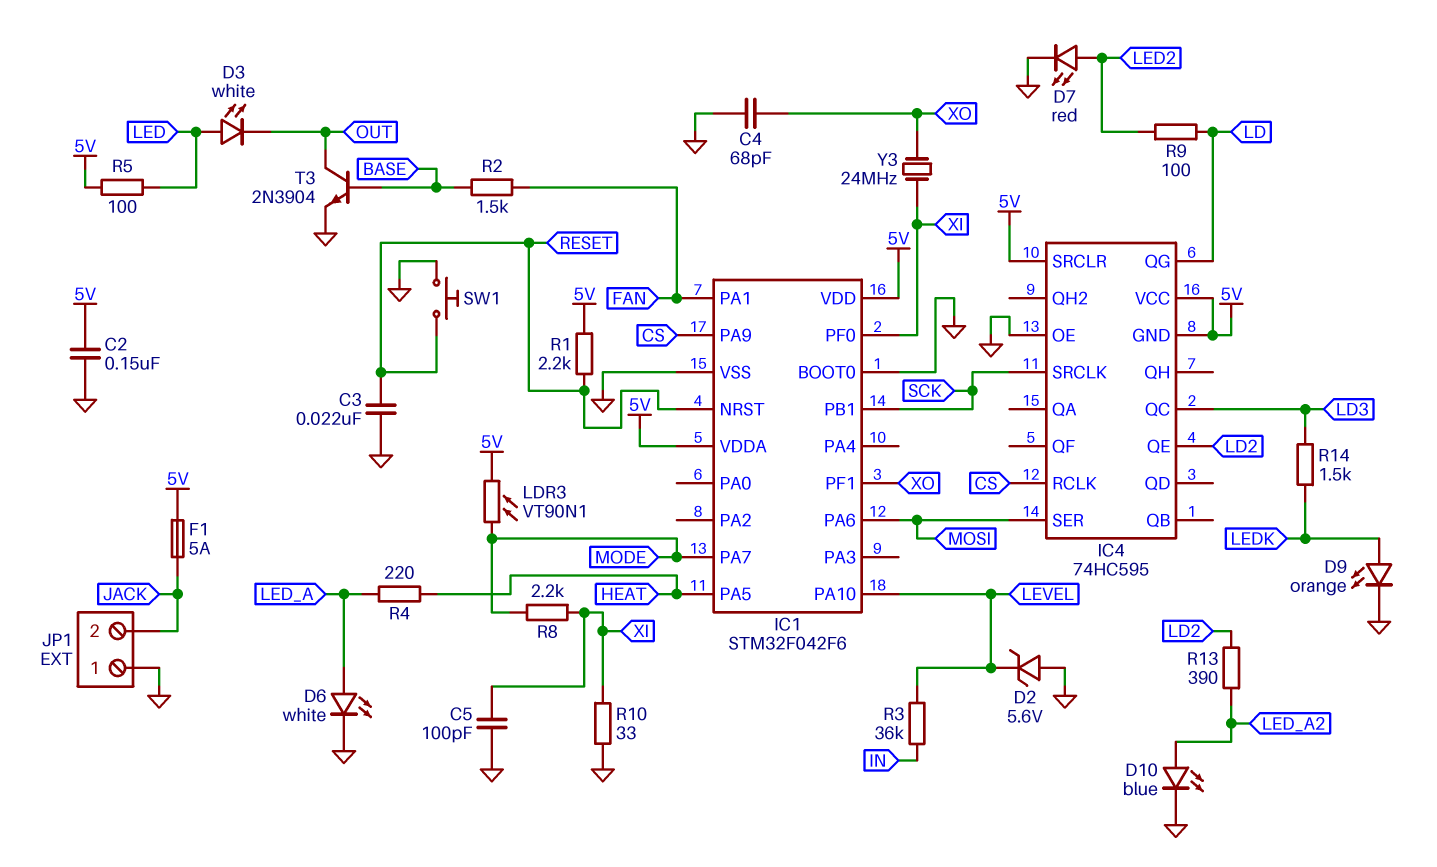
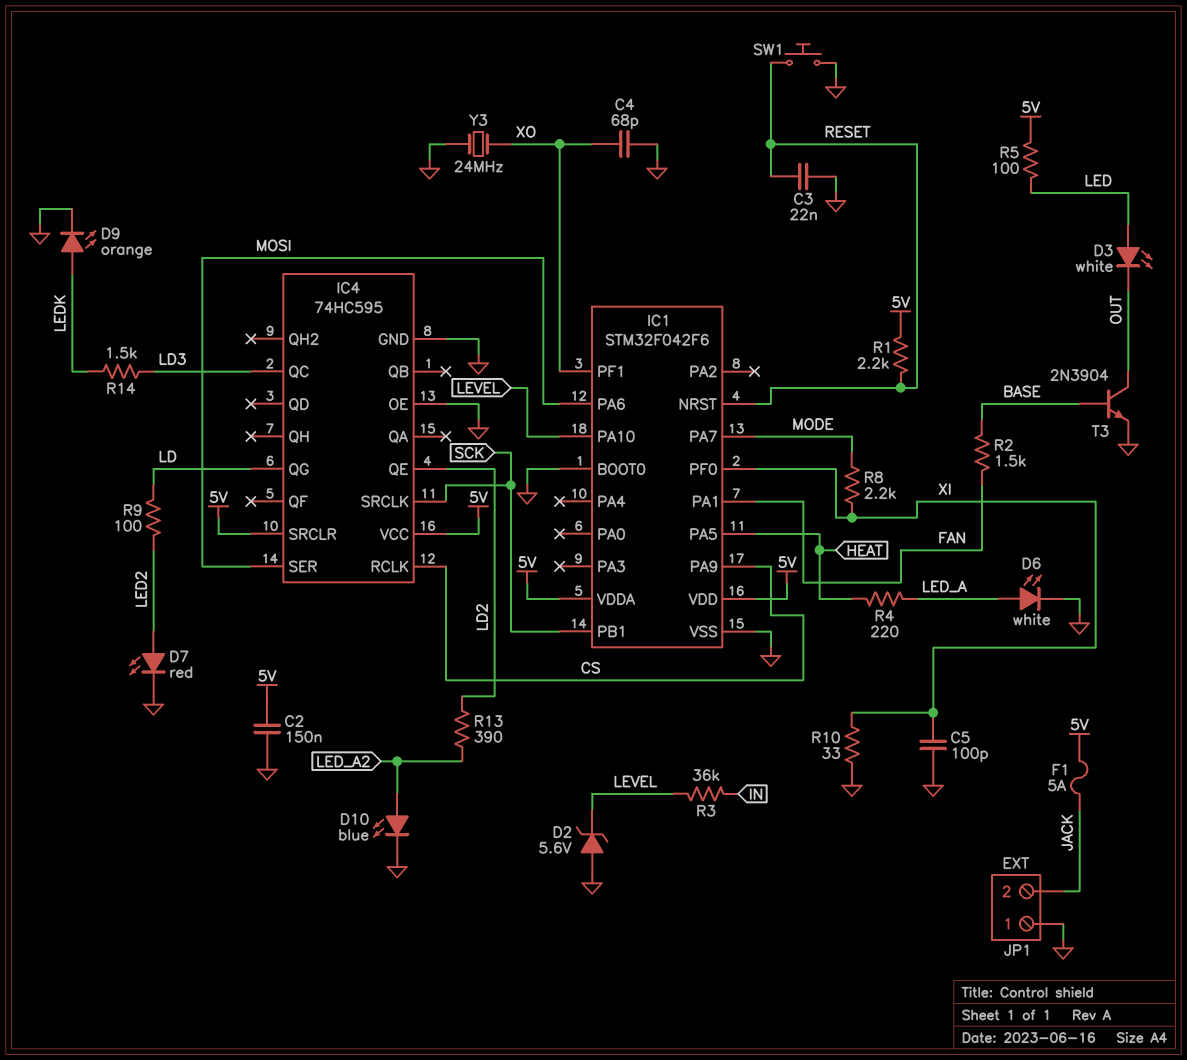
IC4 pin GND: 5V -> GND
LDR3: VT90N1 (5V, MODE) -> none
Y3: 24MHz (XI, XO) -> 24MHz (GND, XO)

